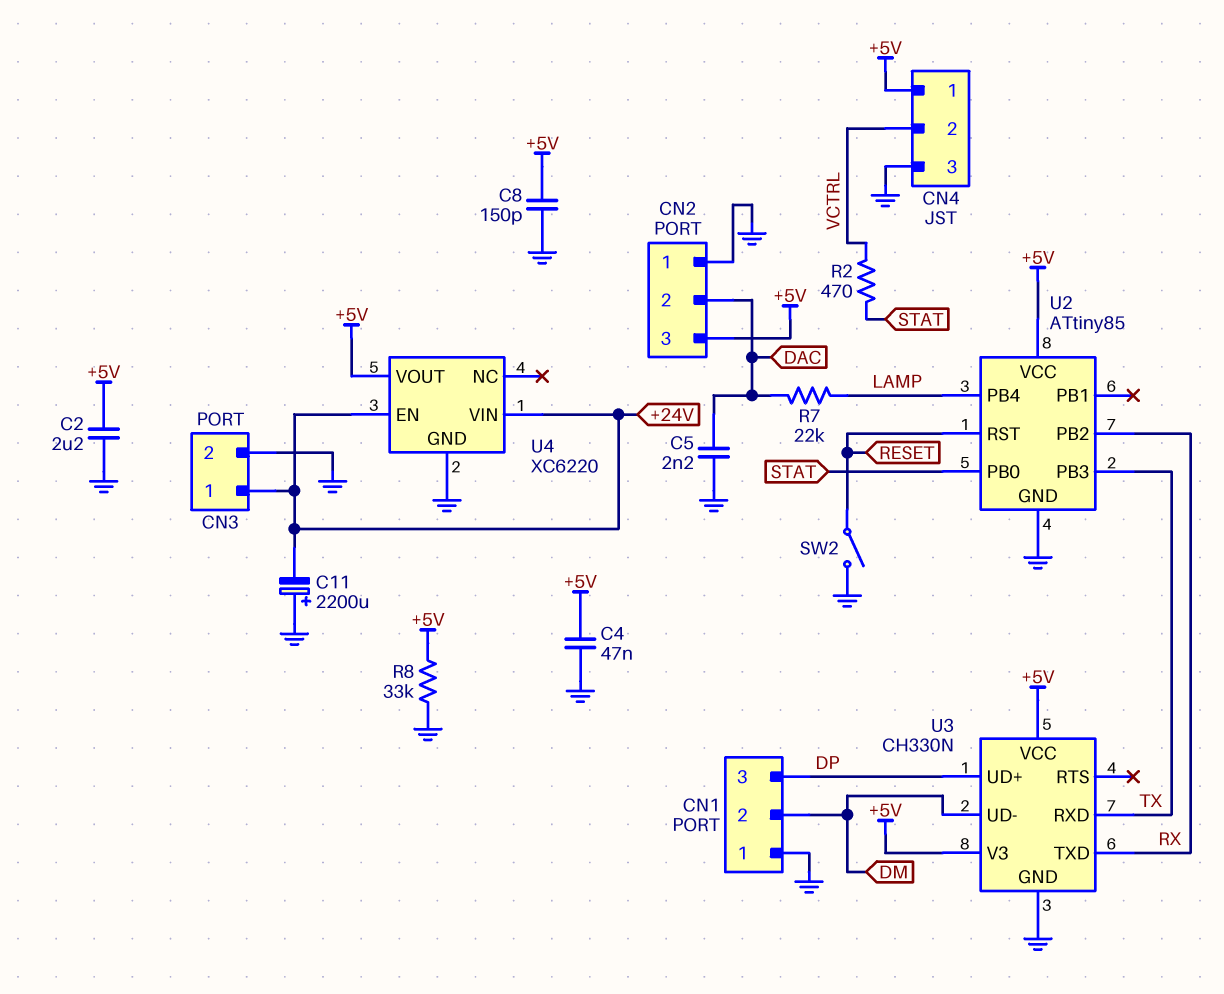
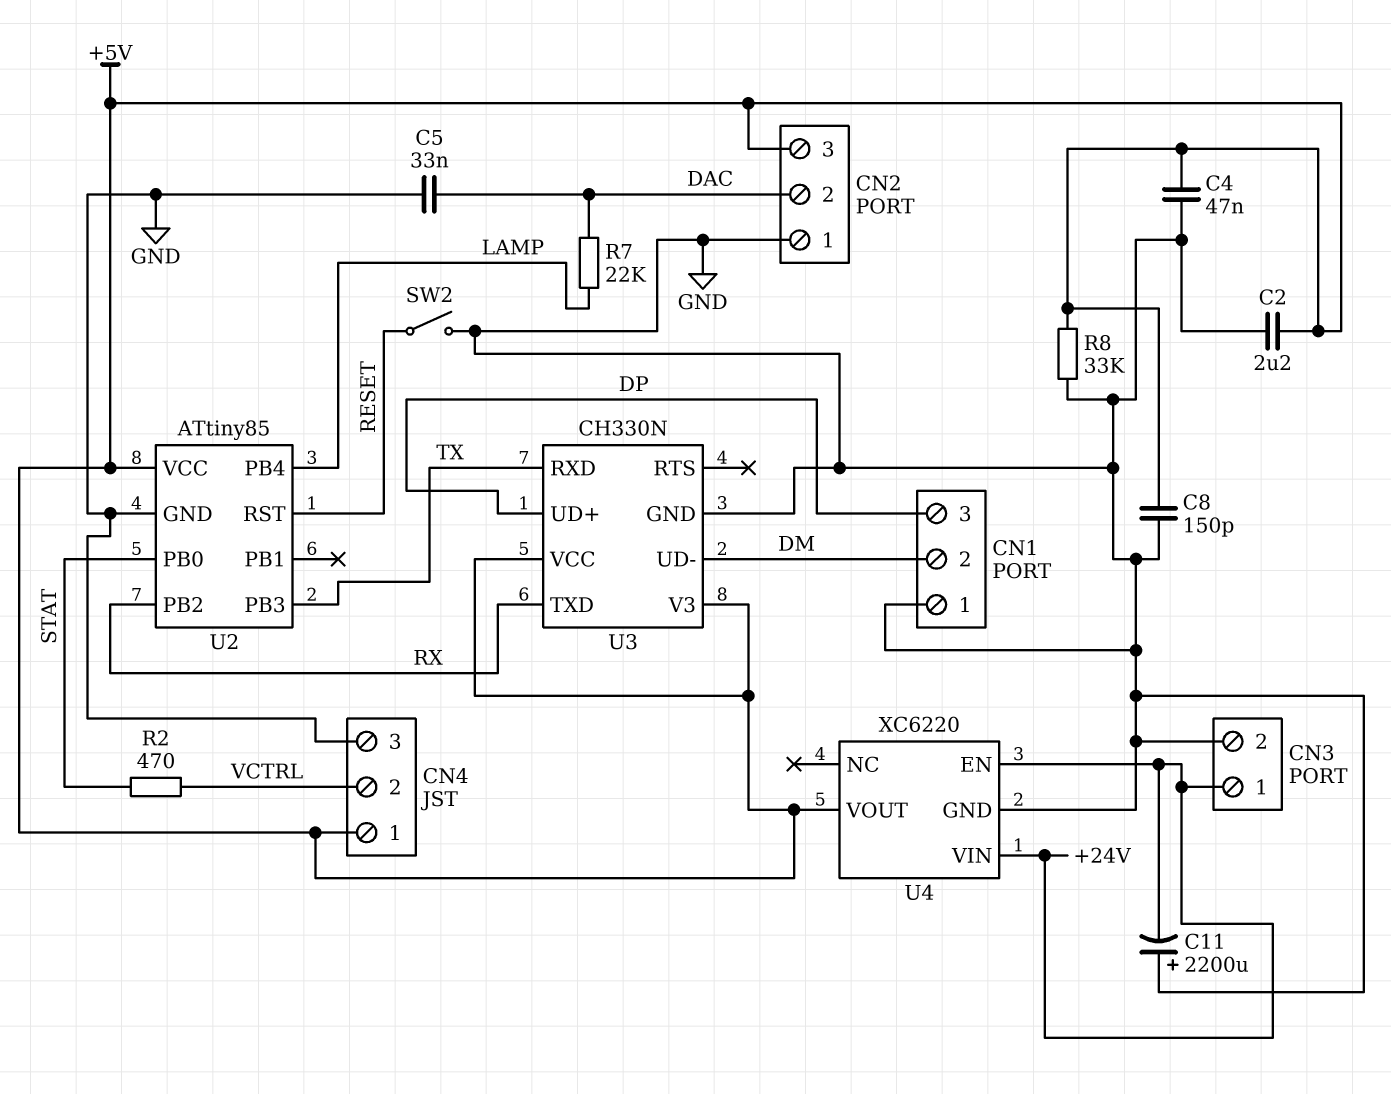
C5: 2.2nF (DAC, GND) -> 33nF (DAC, GND)

